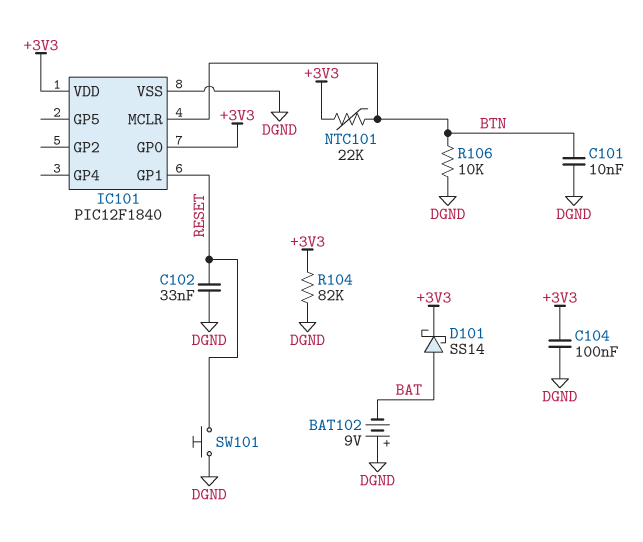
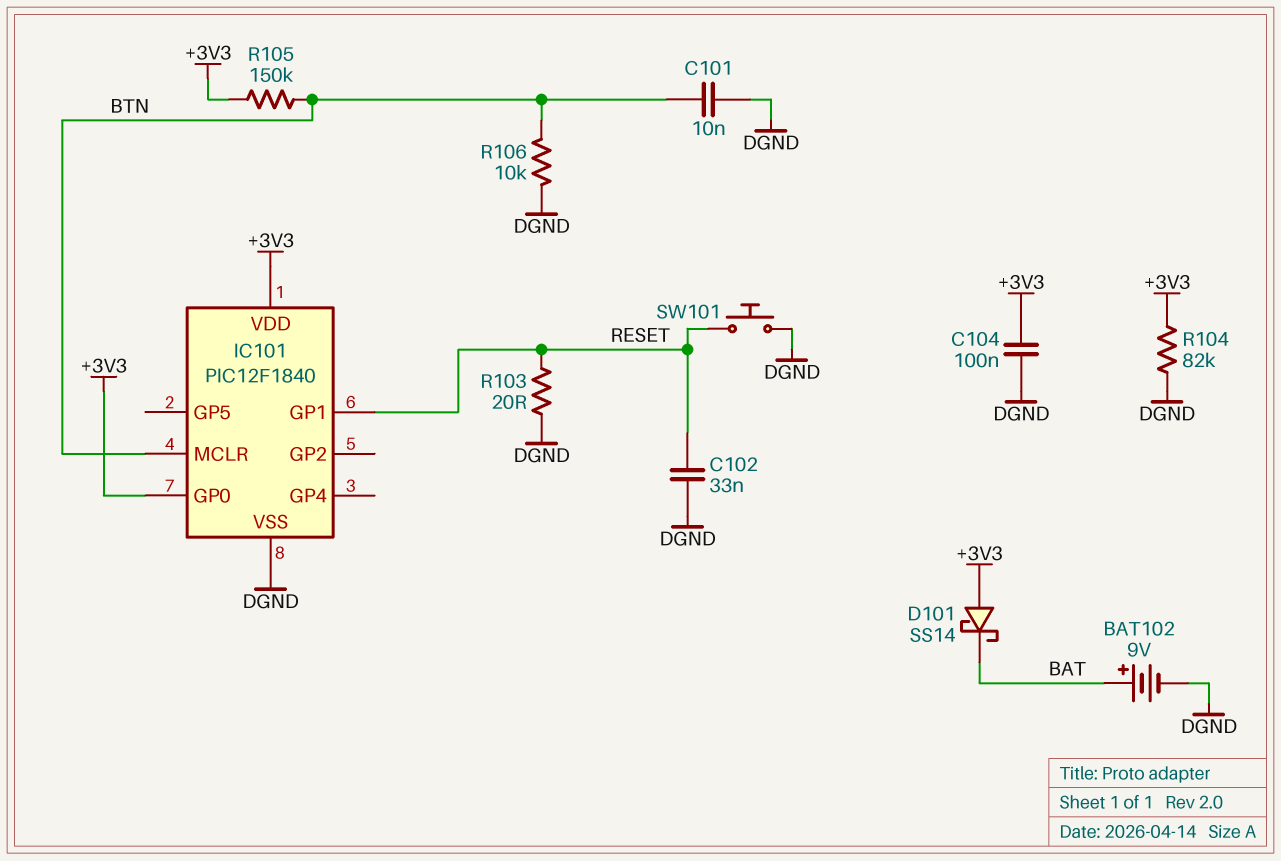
BAT102: 9V (plus DGND, minus BAT) -> 9V (plus BAT, minus DGND)
D101: schottky SS14 (A BAT, K +3V3) -> schottky SS14 (A +3V3, K BAT)
NTC101: 22k (+3V3, BTN) -> none
R103: none -> 20 (DGND, RESET)
R105: none -> 150k (+3V3, BTN)

